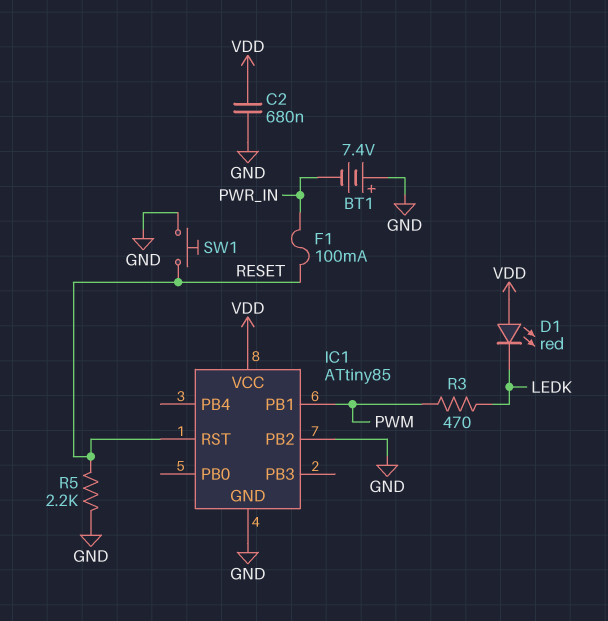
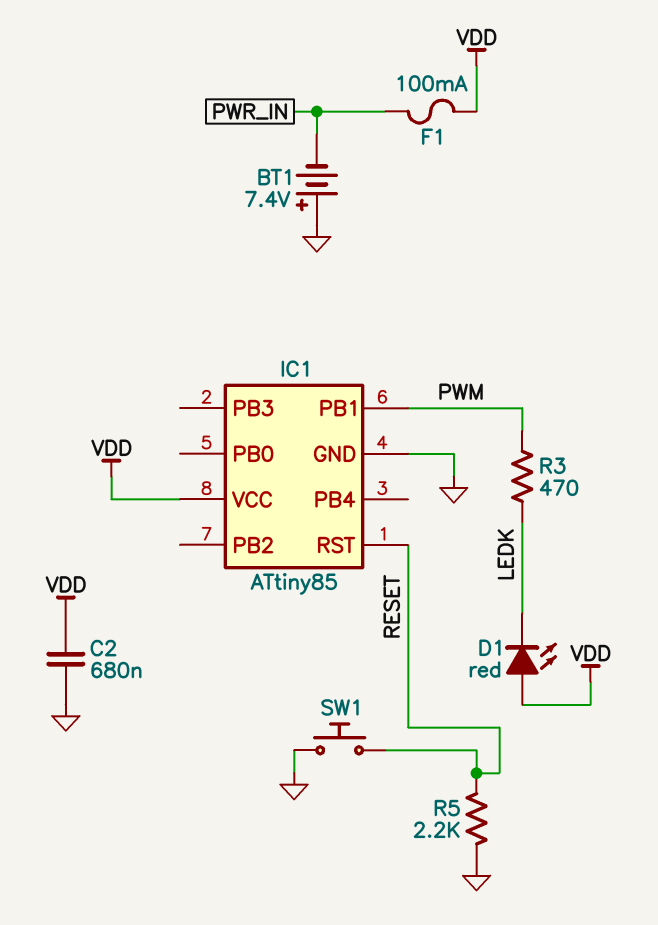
F1: 100mA (PWR_IN, RESET) -> 100mA (PWR_IN, VDD)
IC1 pin PB2: GND -> none

